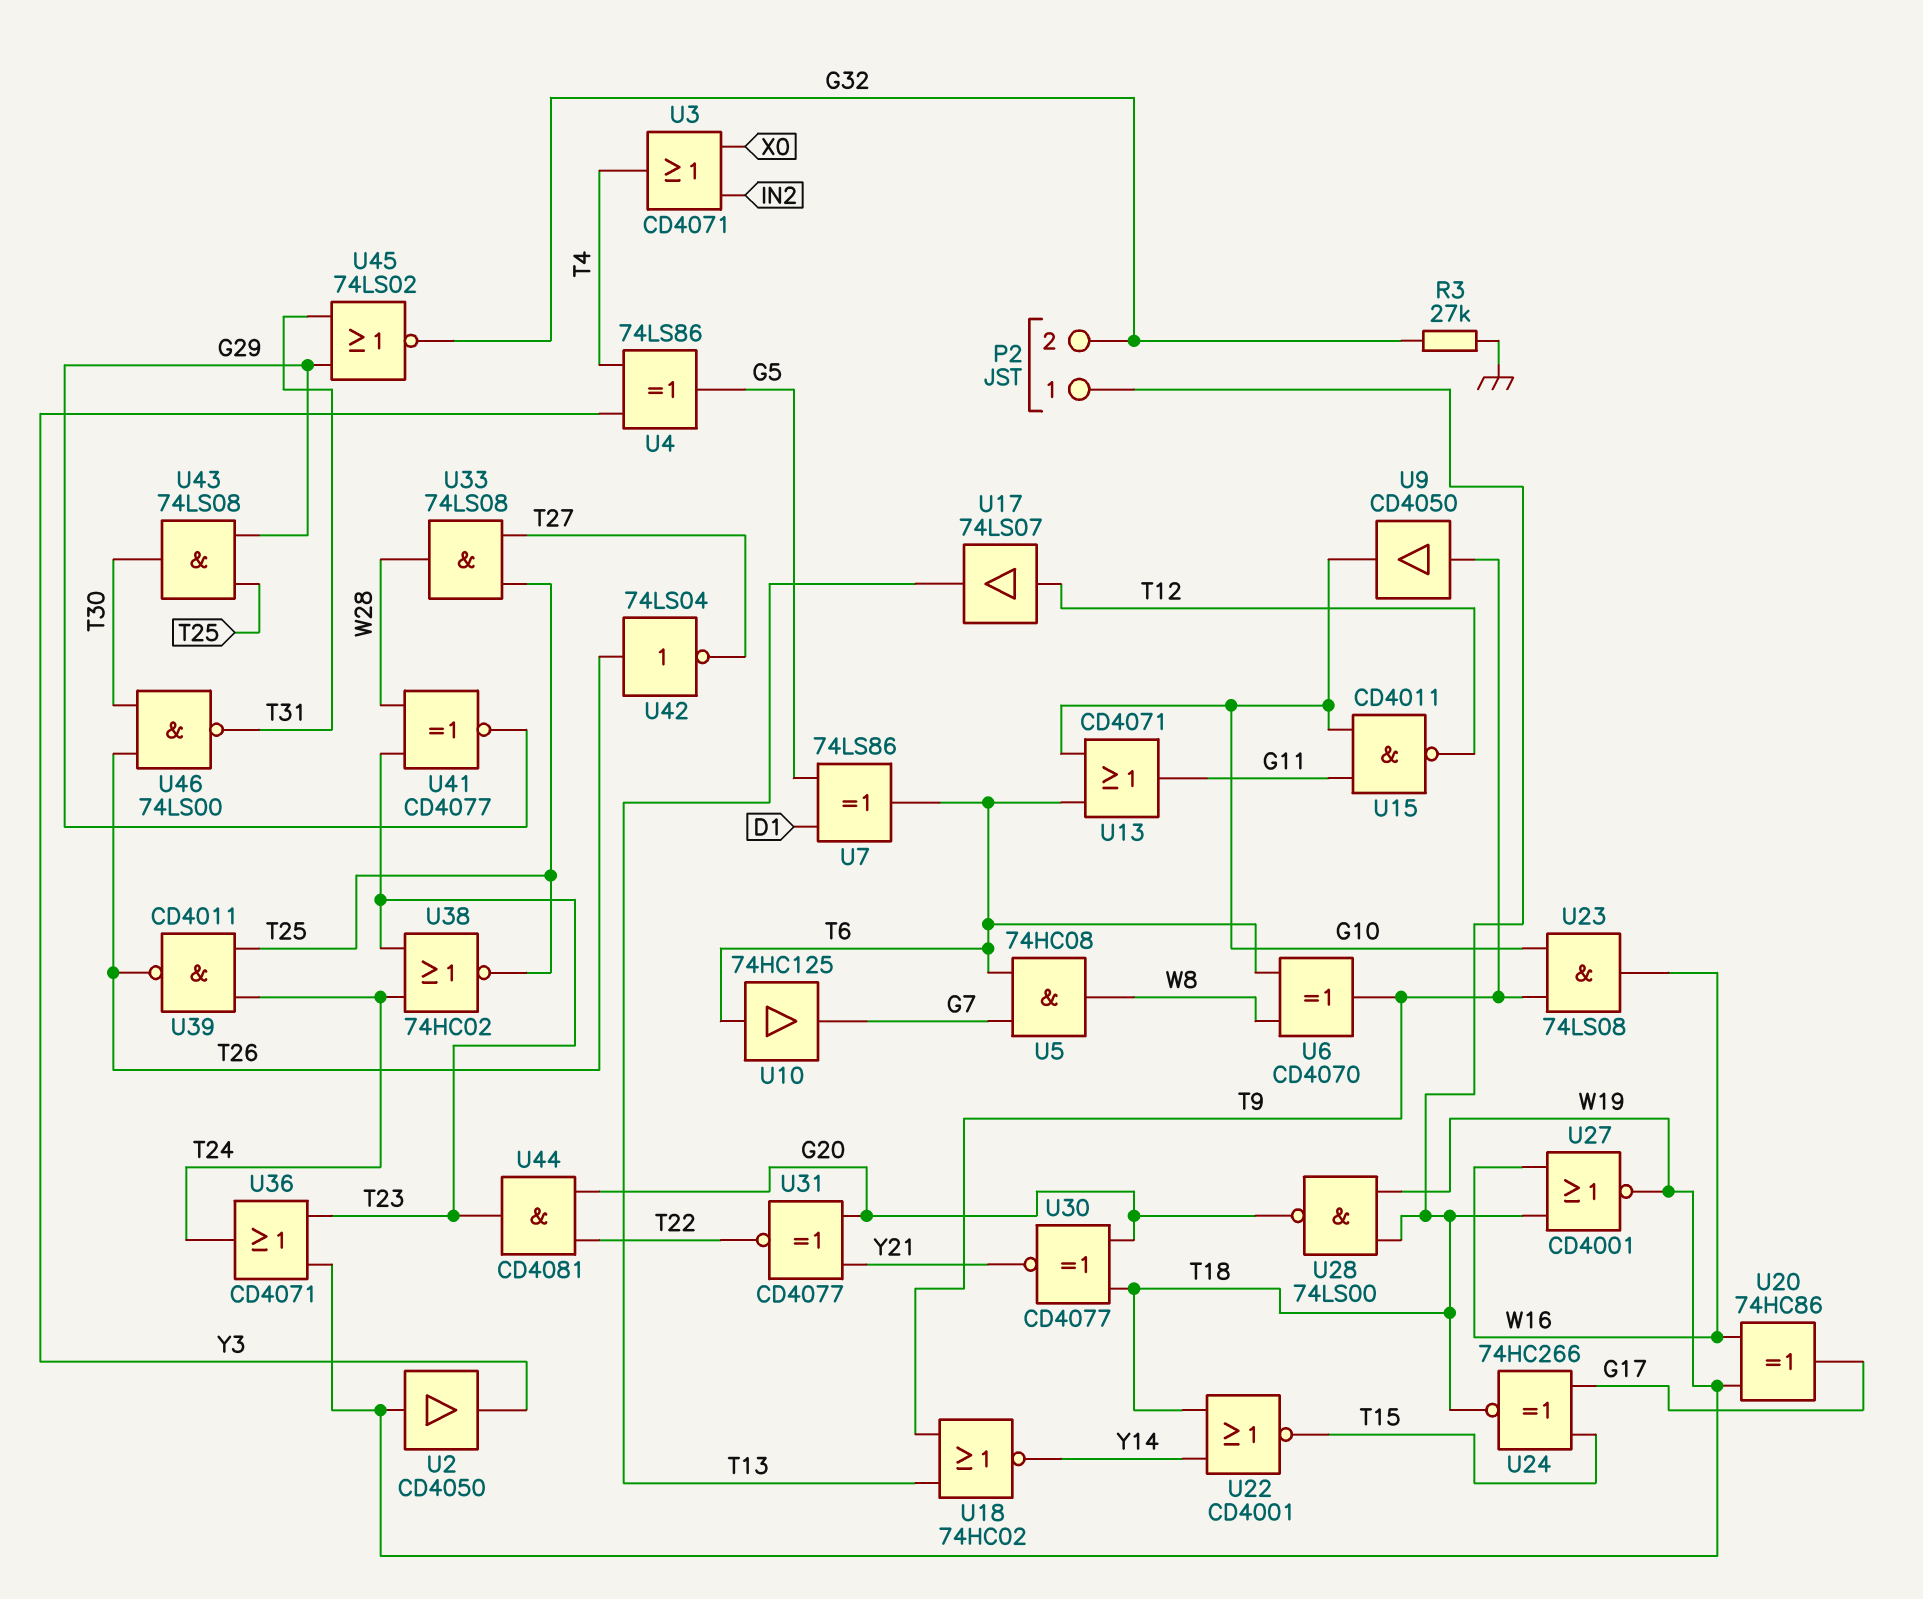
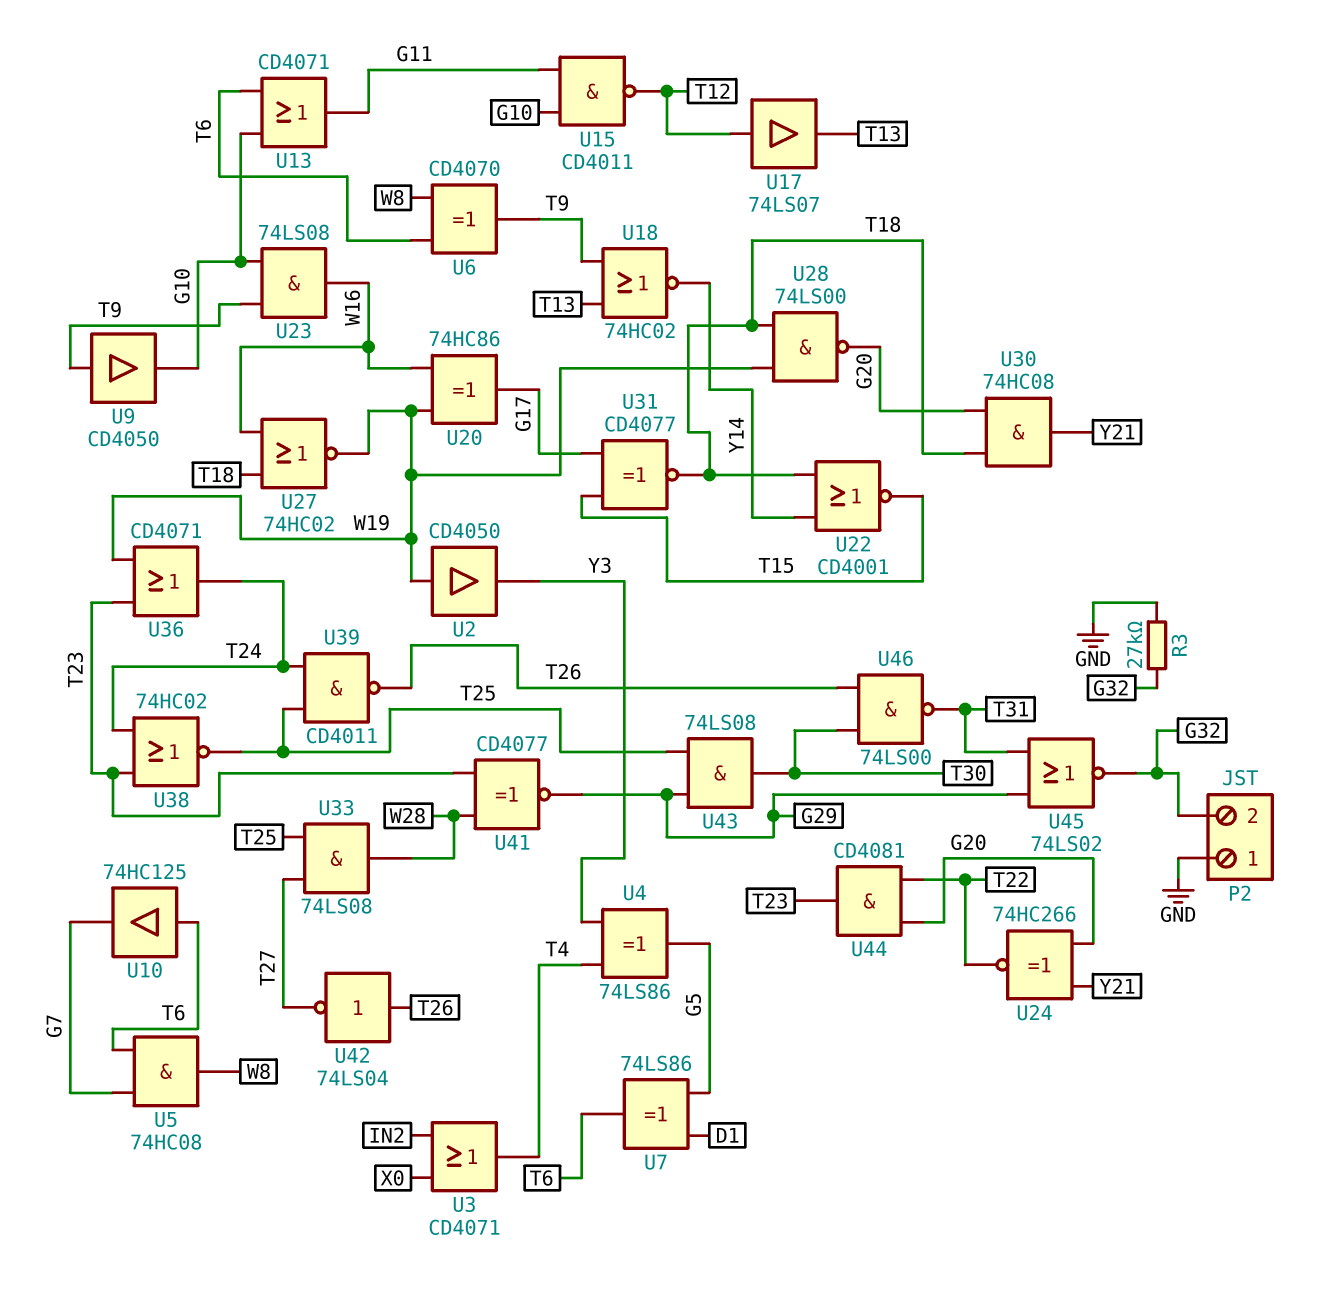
P2 pin 1: T18 -> GND
U24: XNOR 74HC266 (in G17, in T15, out T18) -> XNOR 74HC266 (in G20, in Y21, out T22)
U27: NOR CD4001 (in T18, in W16, out W19) -> NOR 74HC02 (in T18, in W16, out W19)
U30: XNOR CD4077 (in G20, in T18, out Y21) -> AND 74HC08 (in G20, in T18, out Y21)
U31: XNOR CD4077 (in G20, in Y21, out T22) -> XNOR CD4077 (in G17, in T15, out T18)

